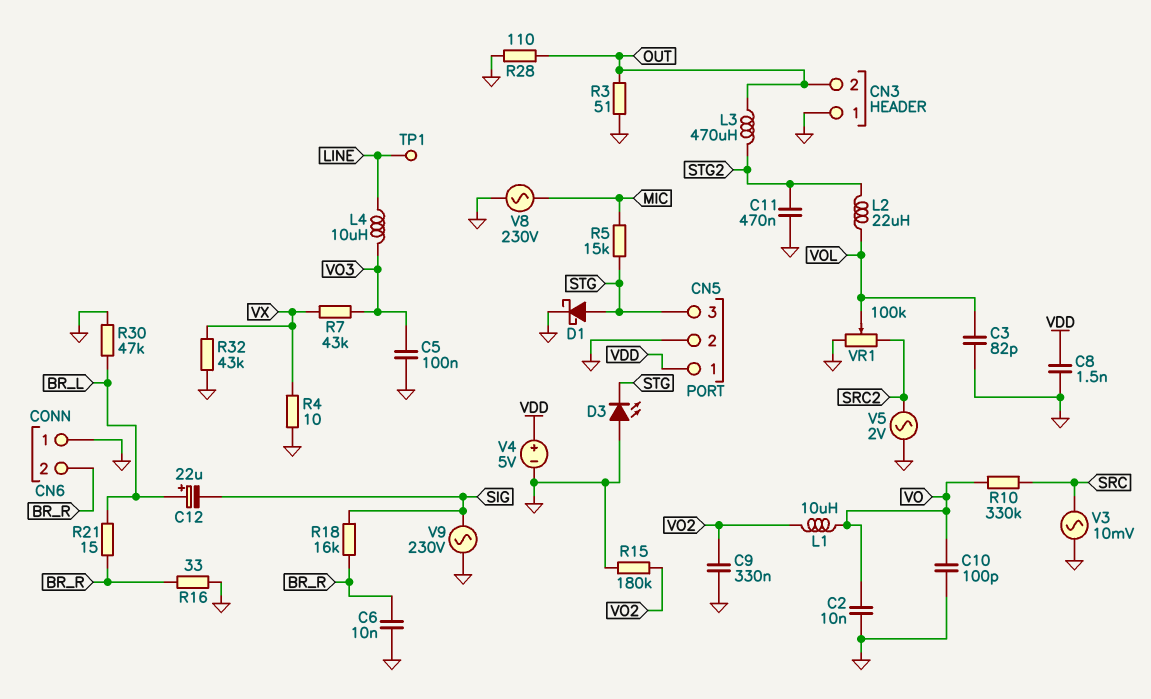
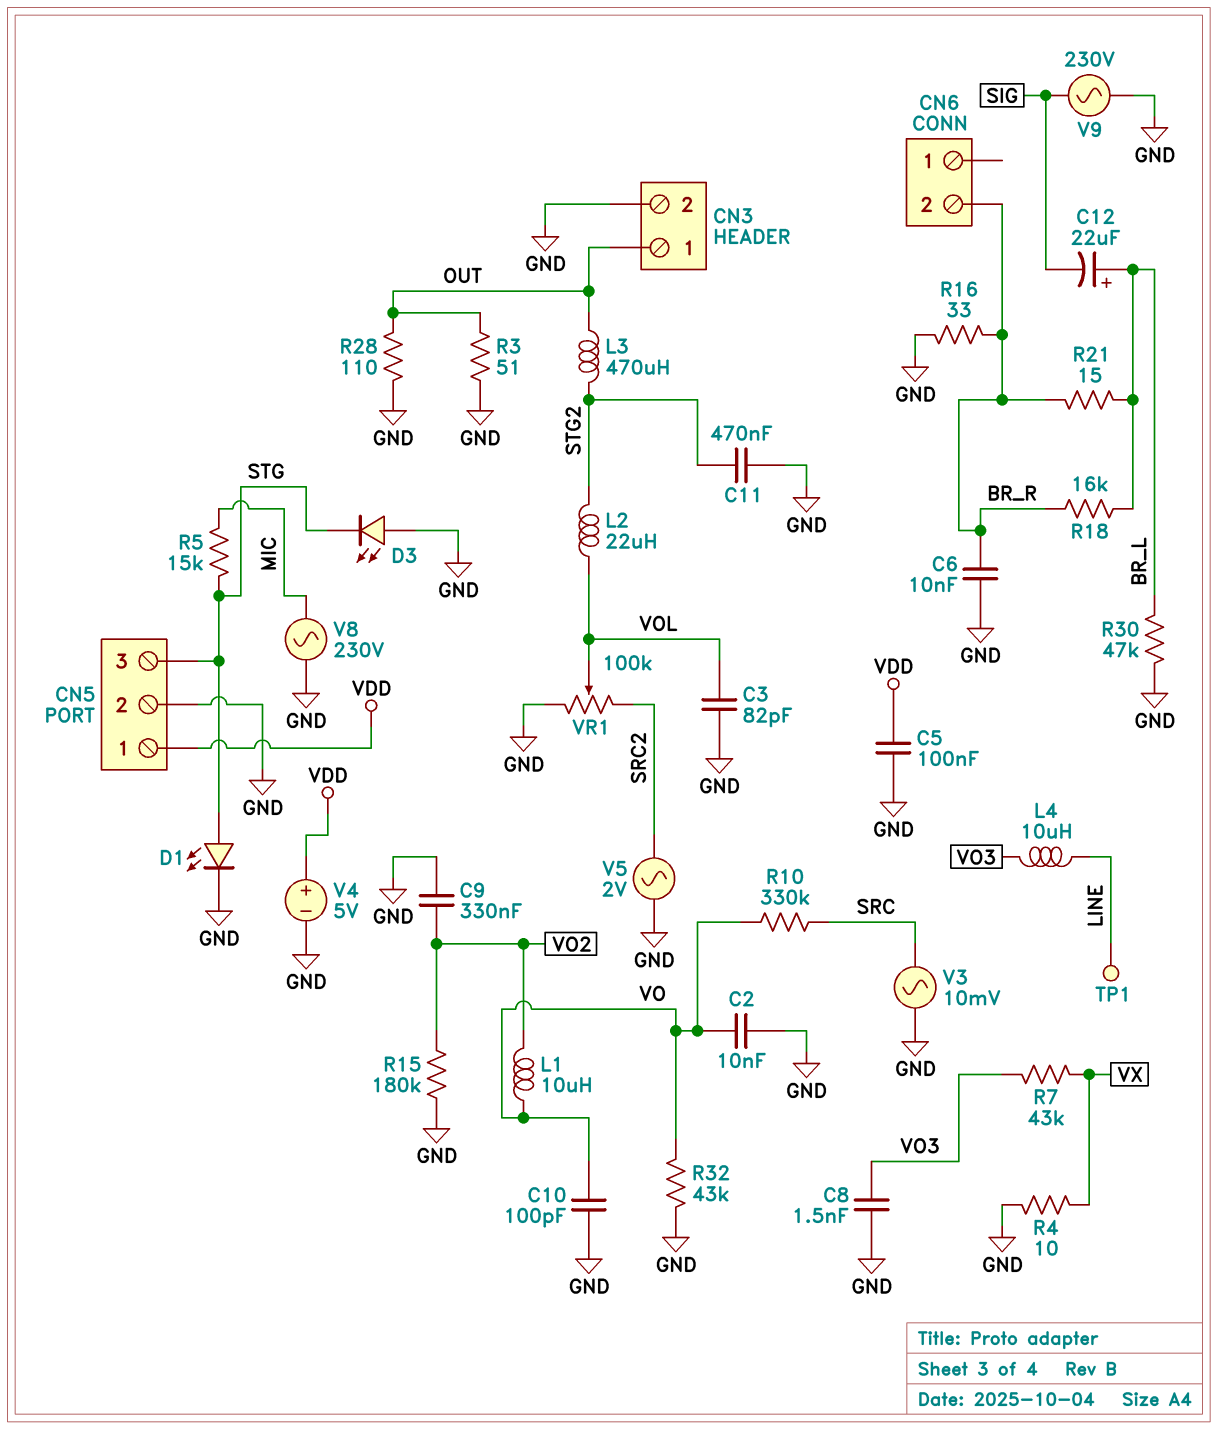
C5: 100nF (GND, VO3) -> 100nF (GND, VDD)
C8: 1.5nF (GND, VDD) -> 1.5nF (GND, VO3)
CN3 pin 1: GND -> OUT
CN3 pin 2: OUT -> GND
CN6 pin 1: GND -> none
D1: schottky (A STG, K GND) -> LED (A STG, K GND)
R18: 16k (BR_R, SIG) -> 16k (BR_L, BR_R)
R32: 43k (GND, VX) -> 43k (GND, VO)

